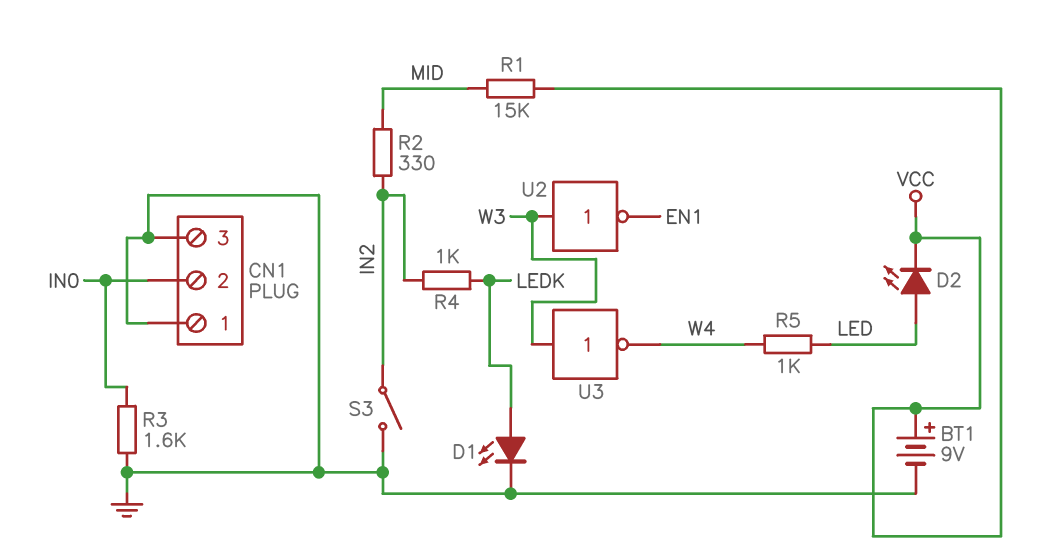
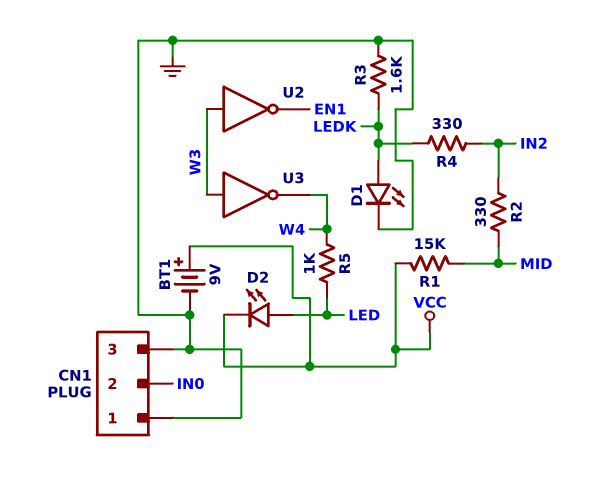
R3: 1.6k (GND, IN0) -> 1.6k (GND, LEDK)
R4: 1k (IN2, LEDK) -> 330 (IN2, LEDK)
S3: switch (GND, IN2) -> none

